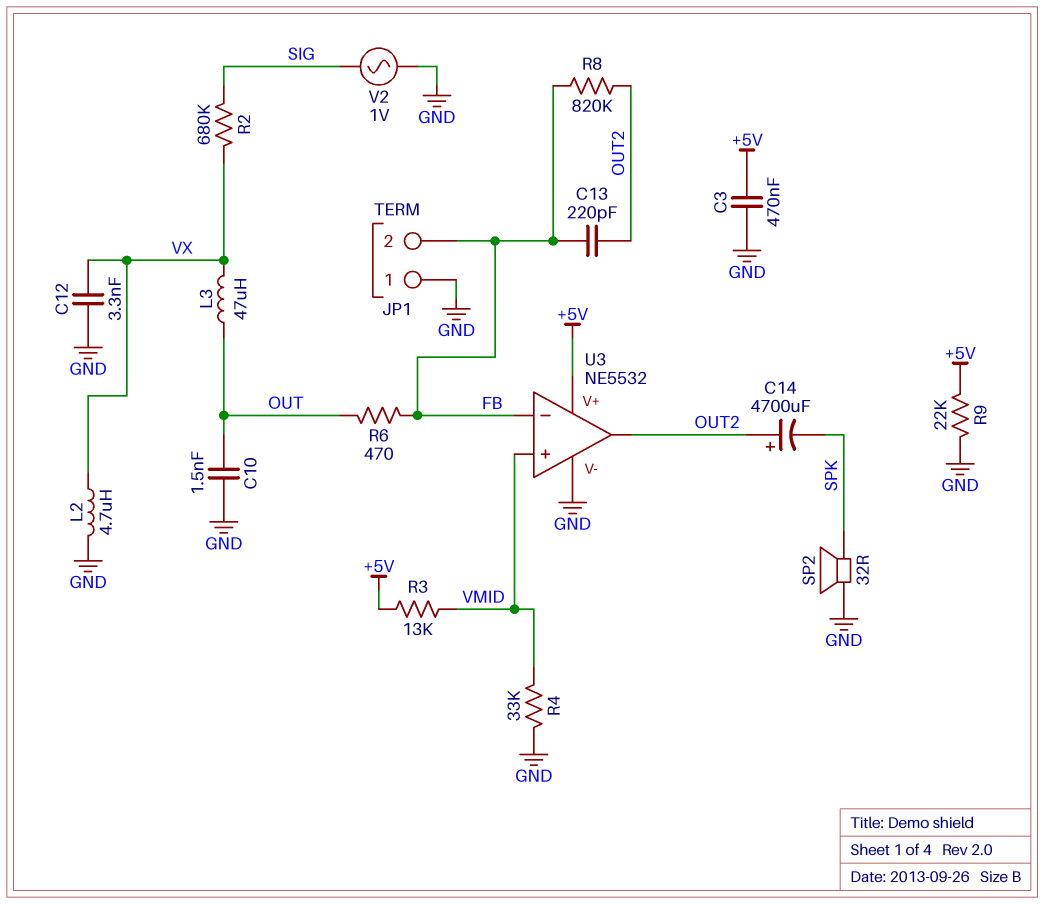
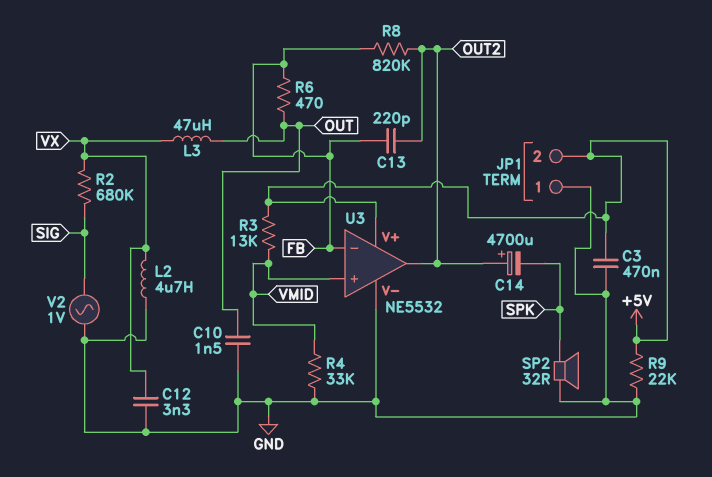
JP1 pin 2: FB -> +5V

